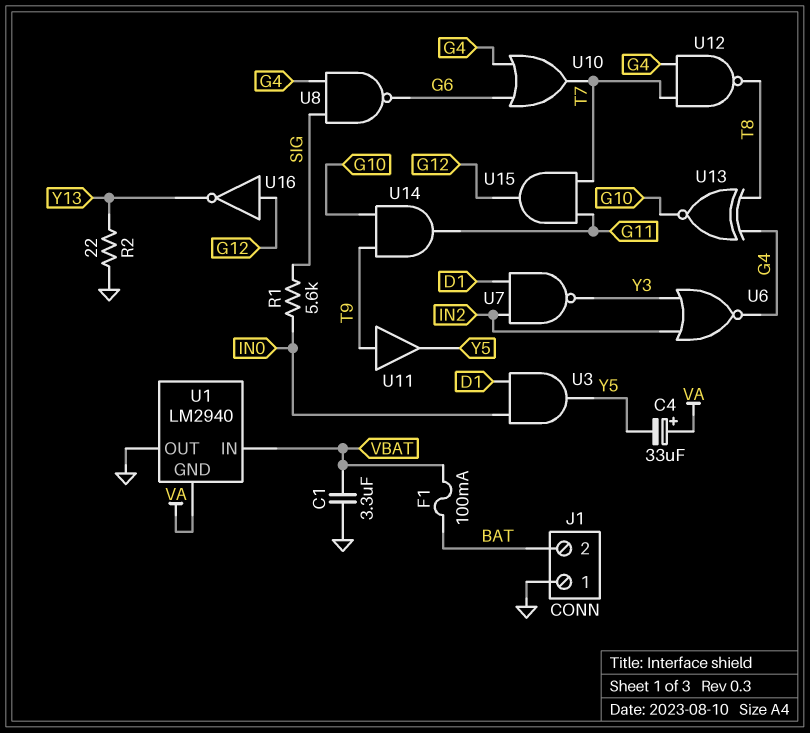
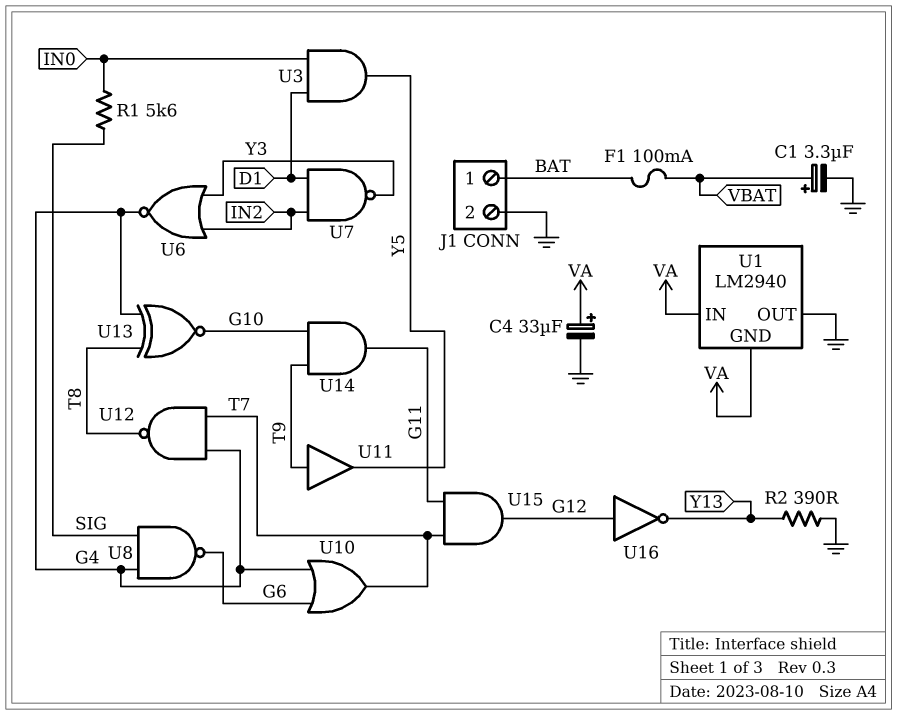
C1: 3.3uF (GND, VBAT) -> 3.3uF (plus VBAT, minus GND)
C4: 33uF (plus VA, minus Y5) -> 33uF (plus VA, minus GND)
J1 pin 1: GND -> BAT
J1 pin 2: BAT -> GND
R2: 22 (GND, Y13) -> 390 (GND, Y13)
U1 pin IN: VBAT -> VA

